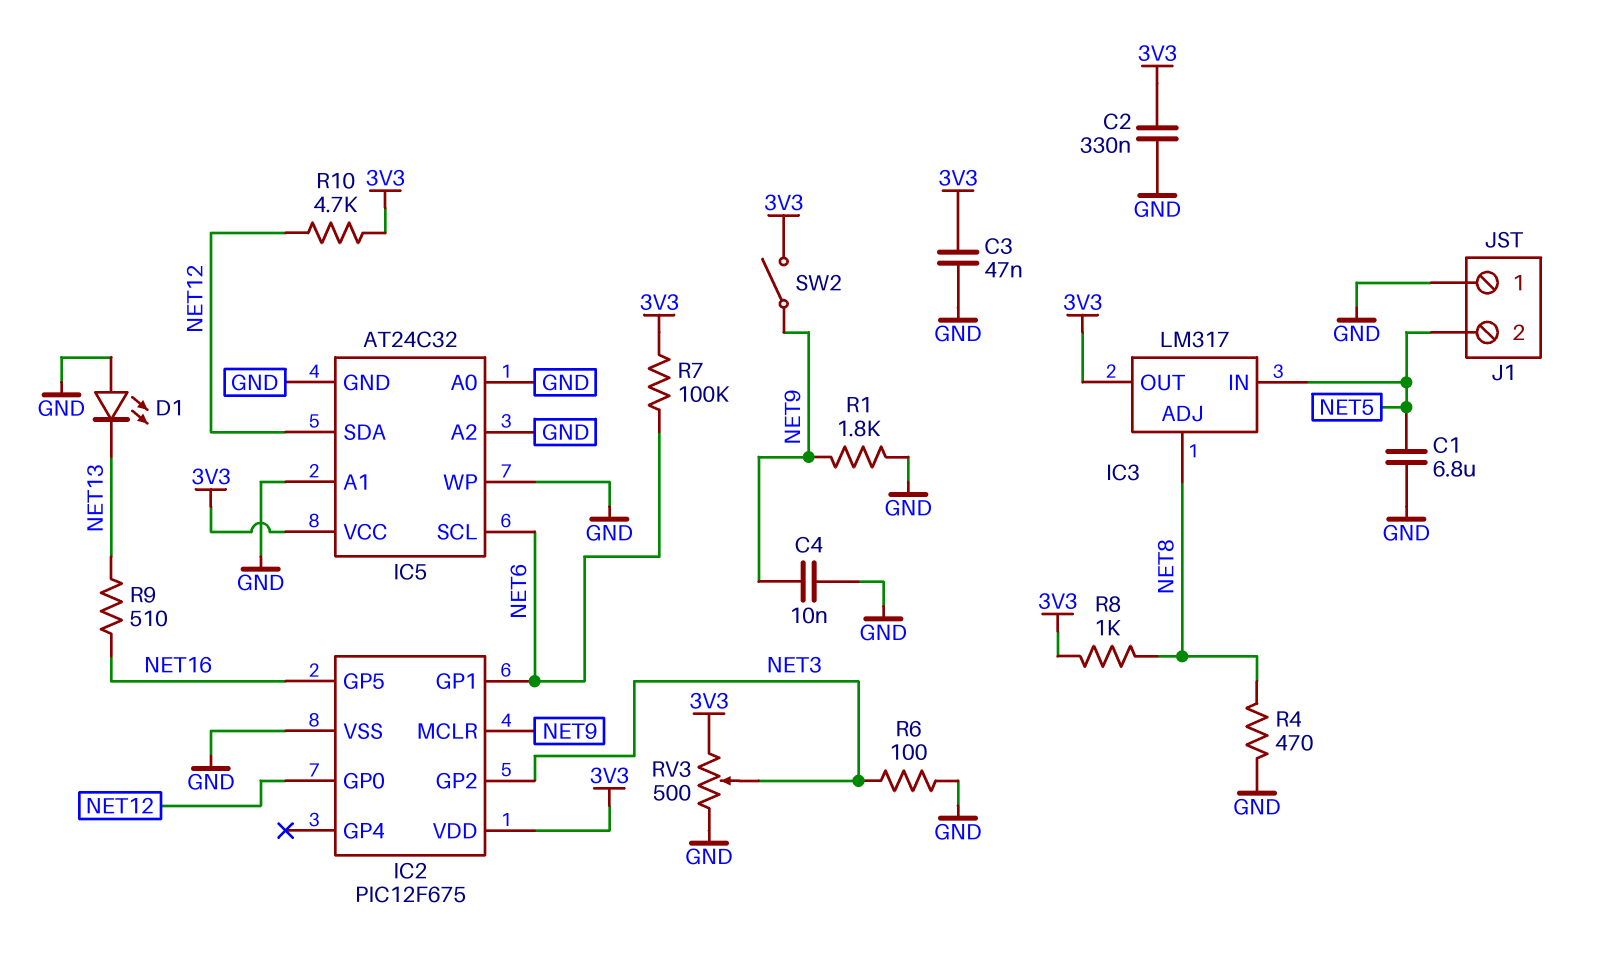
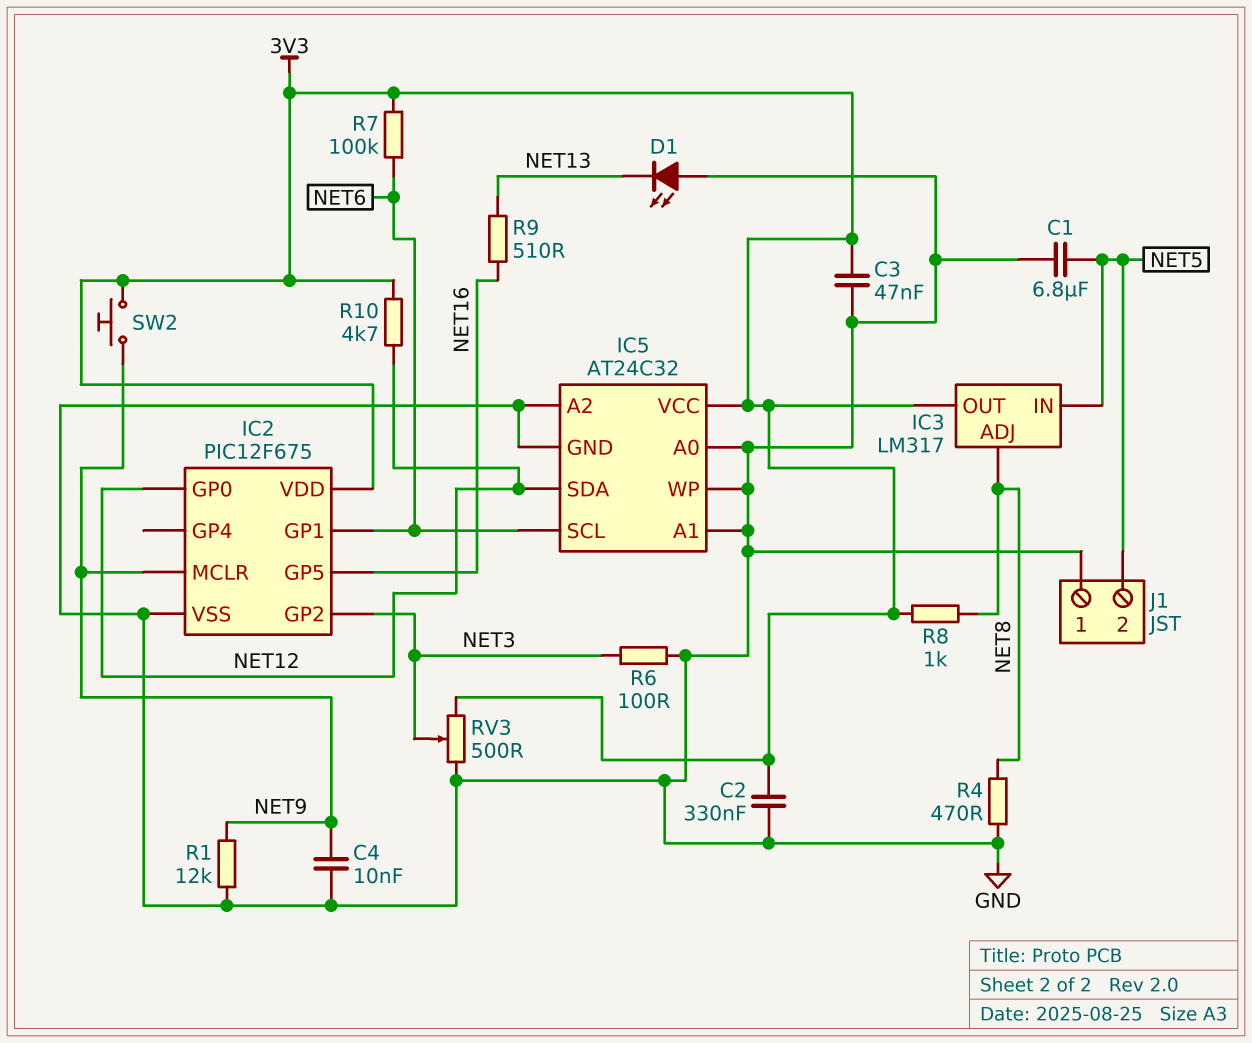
R1: 1.8k (GND, NET9) -> 12k (GND, NET9)
SW2: switch (3V3, NET9) -> button (3V3, NET9)

